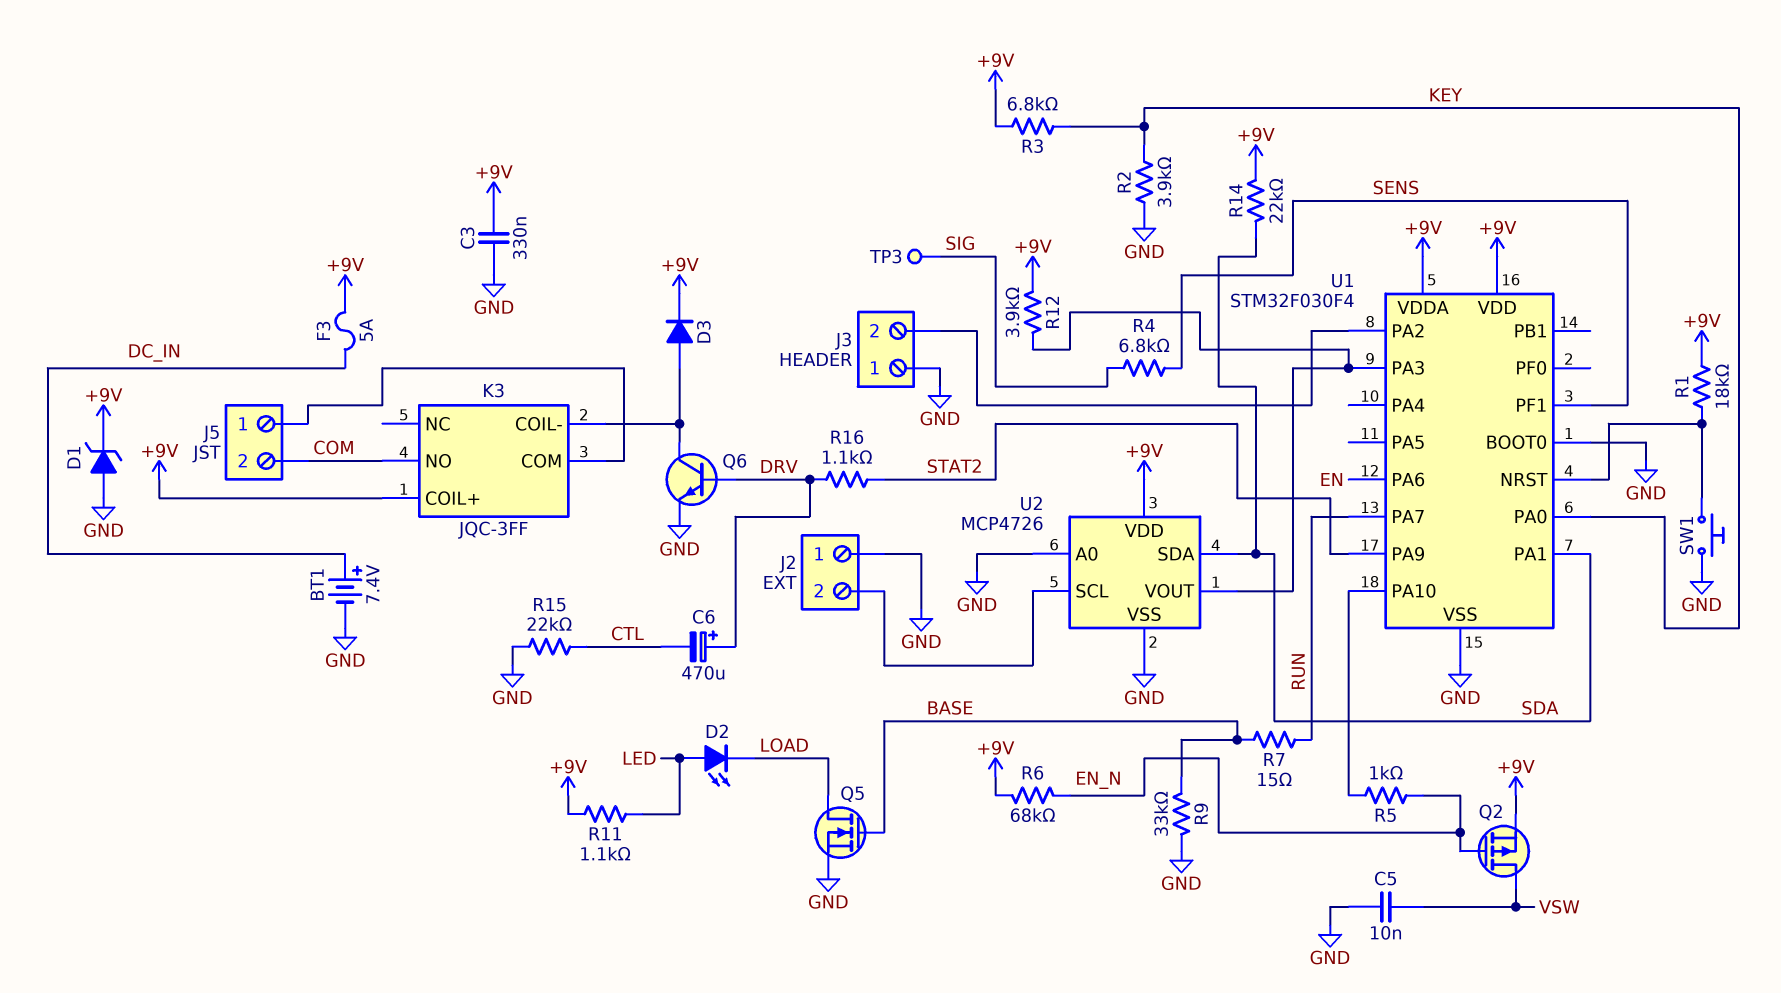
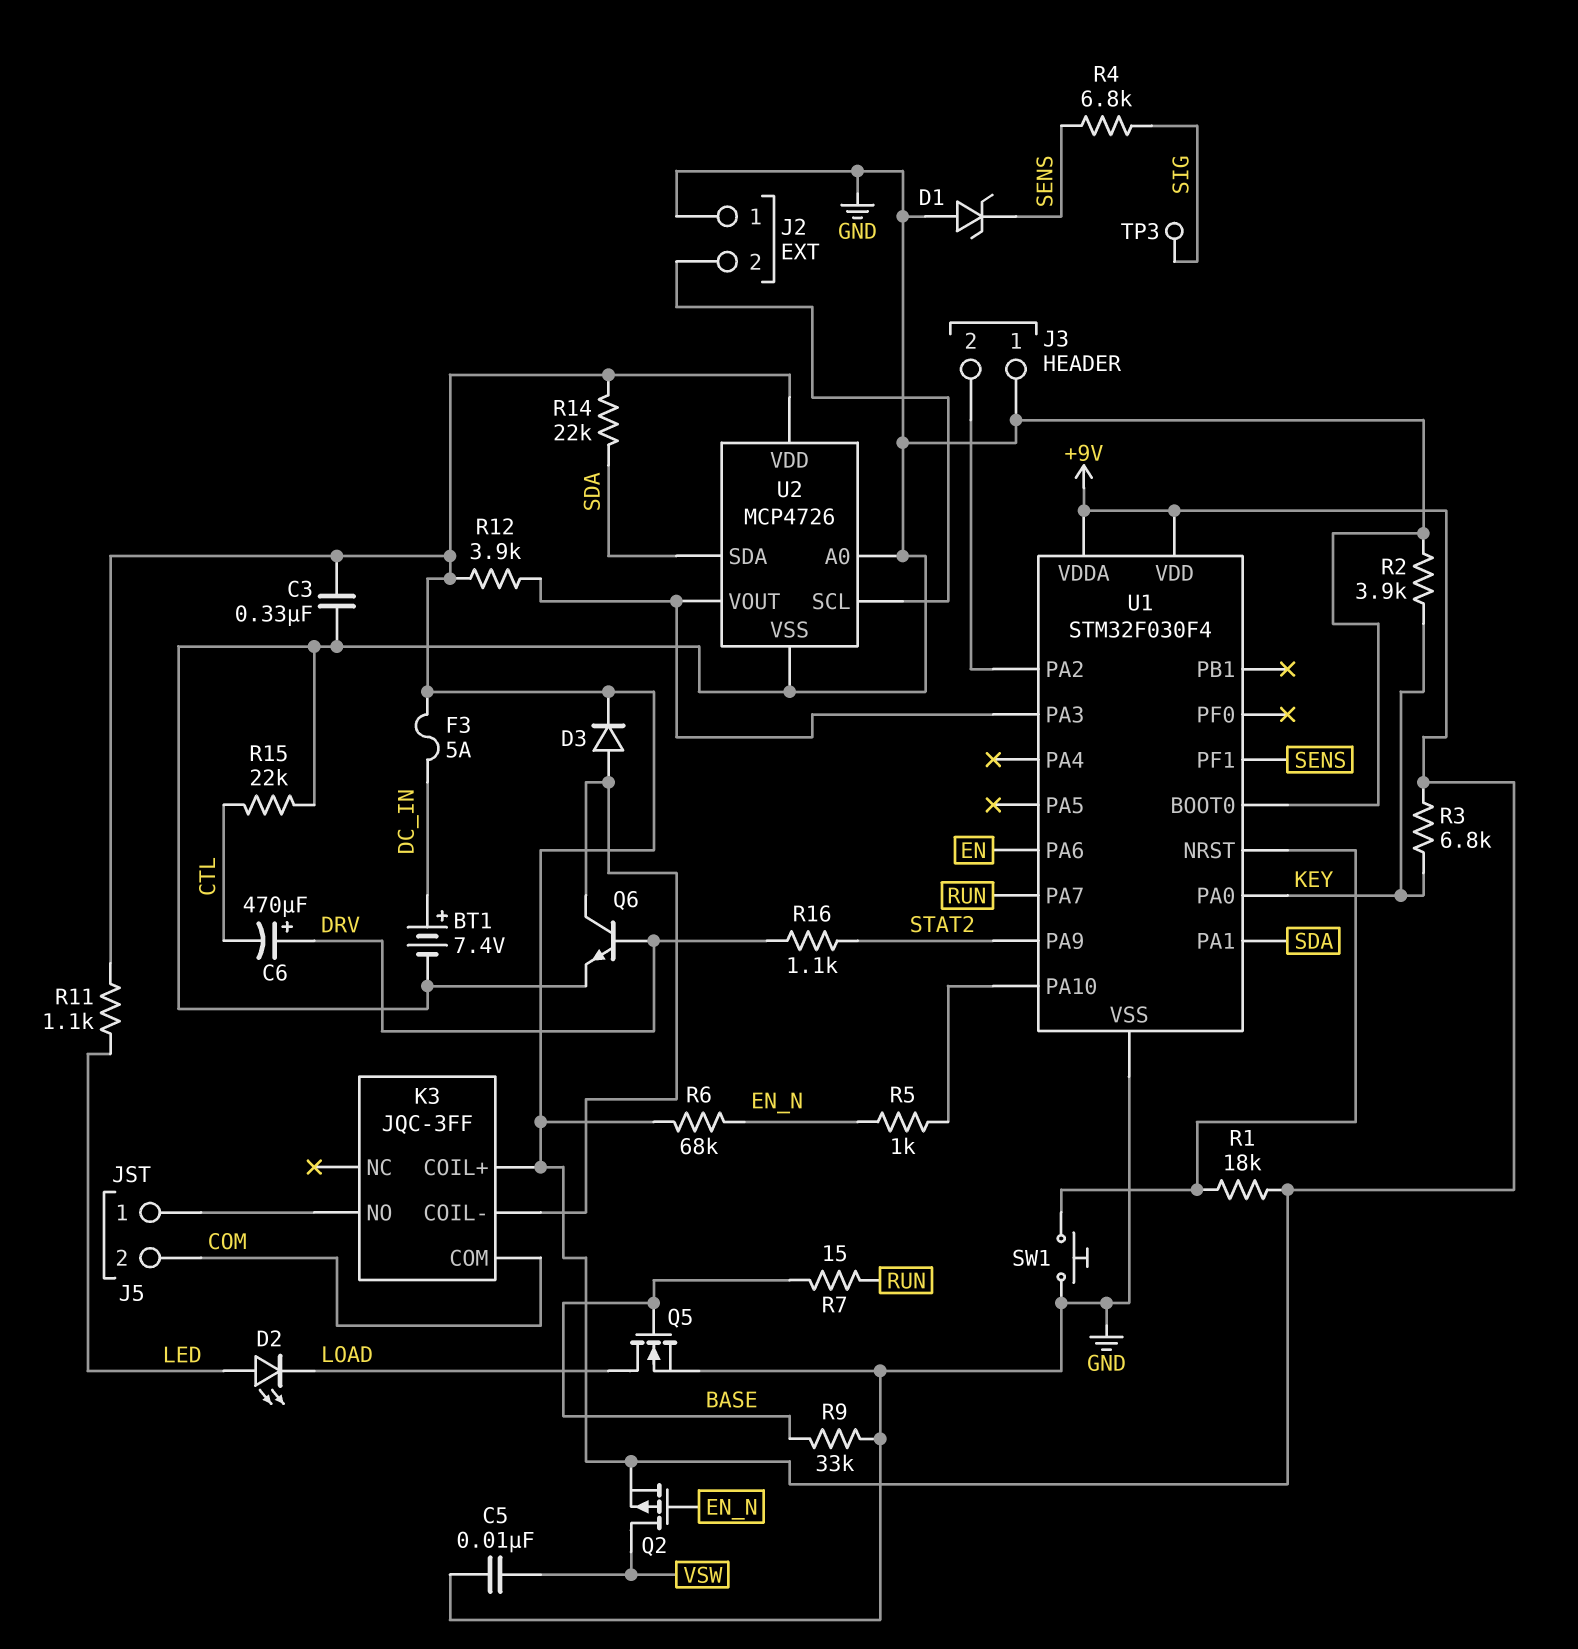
D1: zener (A GND, K +9V) -> zener (A GND, K SENS)
K3 pin COM: J5/1 -> COM
K3 pin NO: COM -> J5/1

